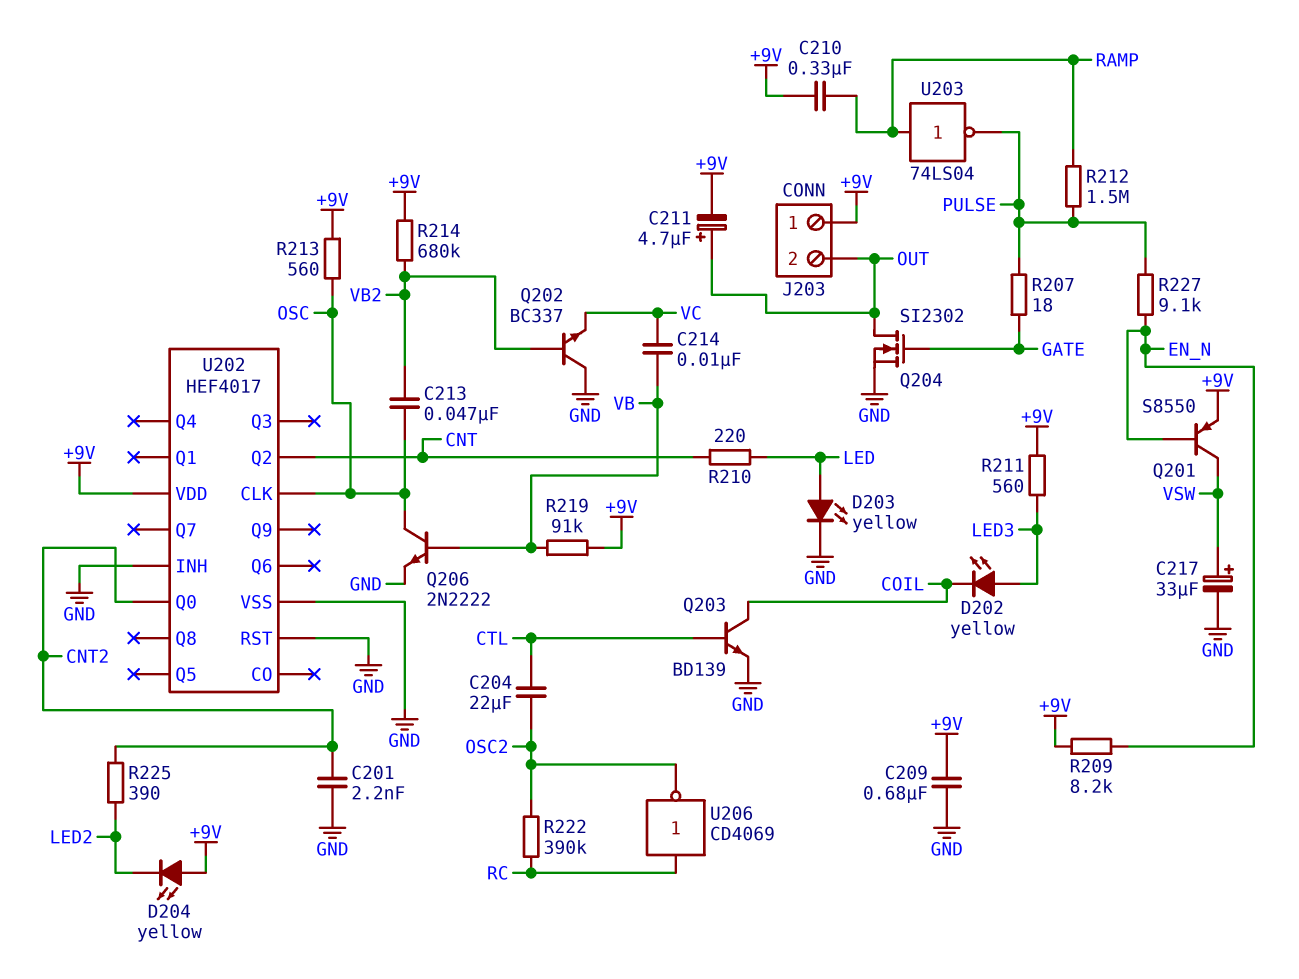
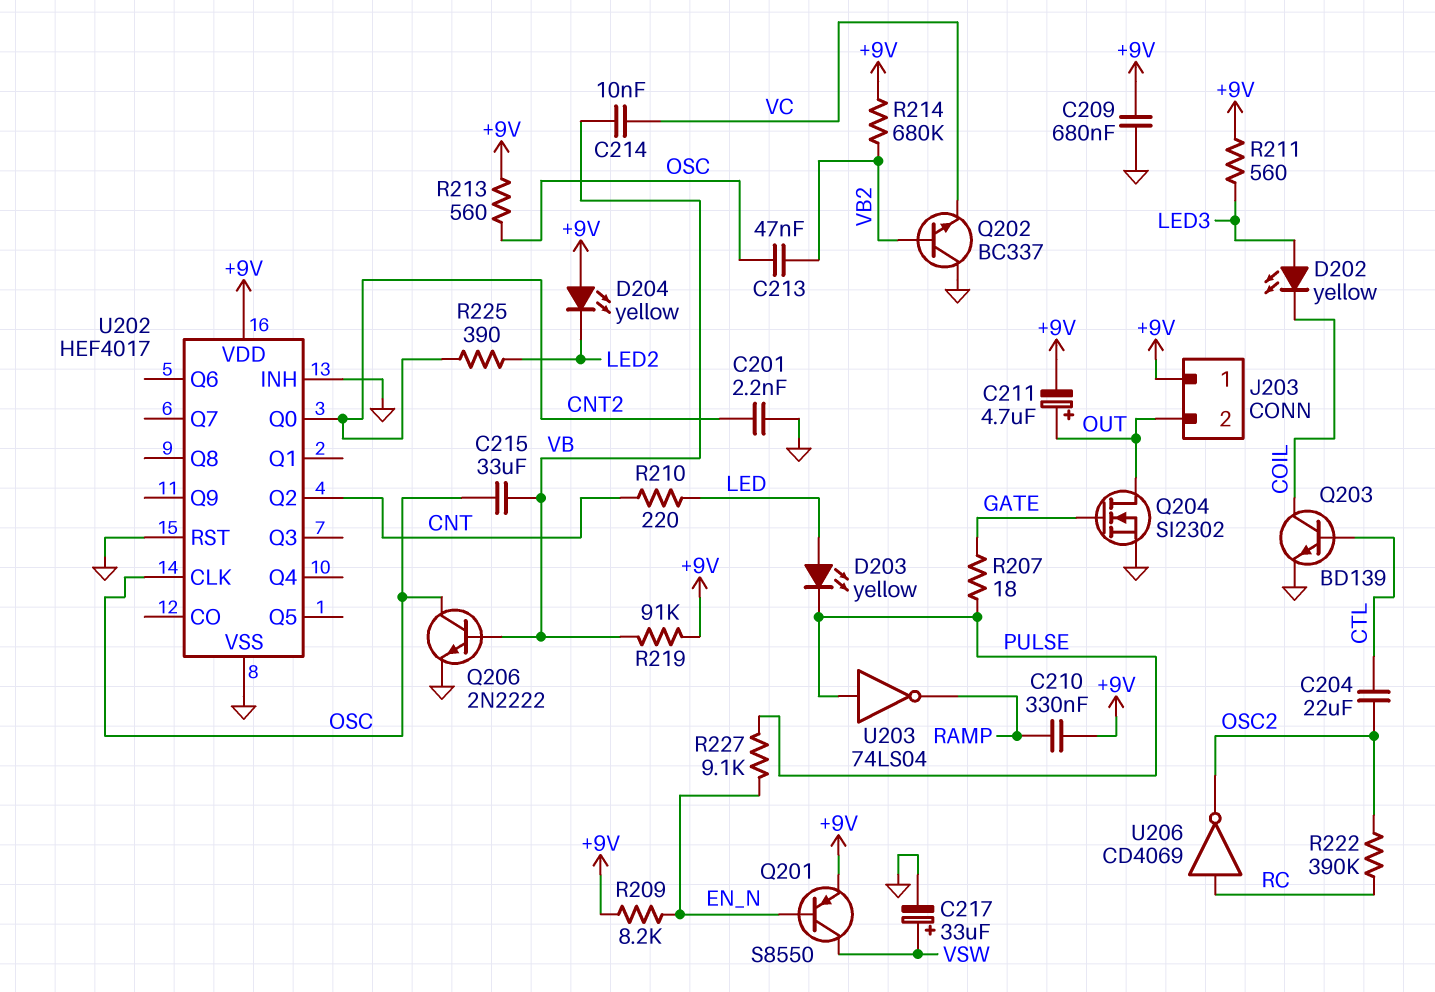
C215: none -> 33uF (OSC, VB)
D203: LED yellow (A LED, K GND) -> LED yellow (A LED, K PULSE)
R212: 1.5M (PULSE, RAMP) -> none
U203: NOT 74LS04 (in RAMP, out PULSE) -> NOT 74LS04 (in PULSE, out RAMP)

